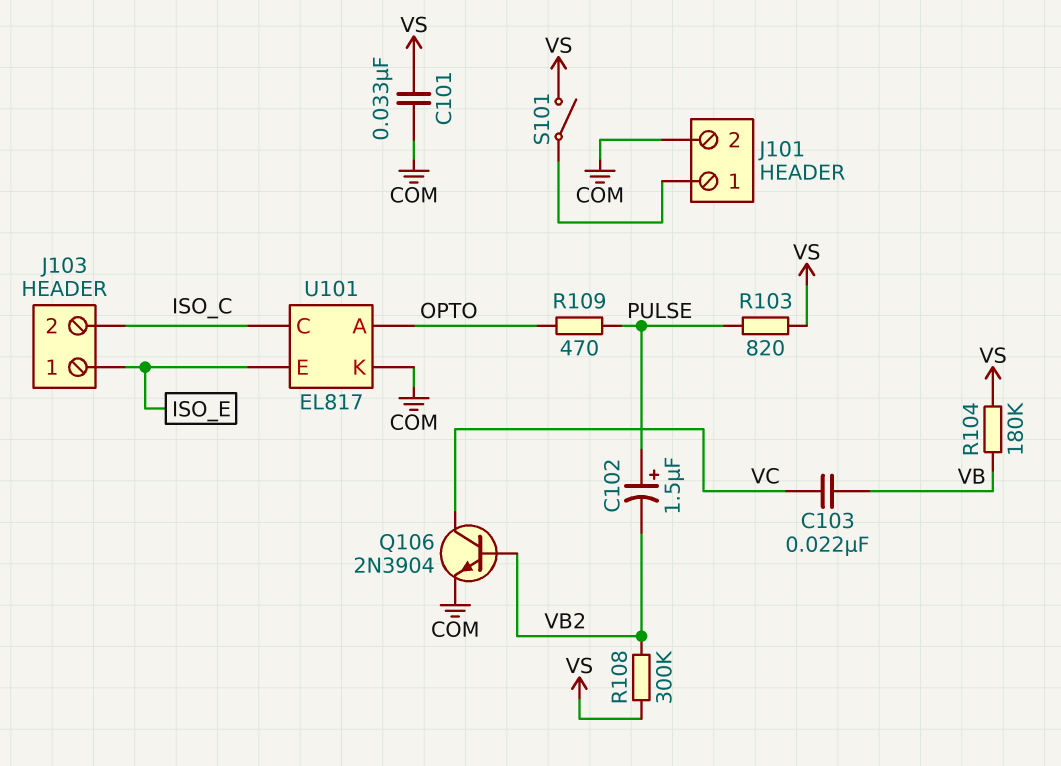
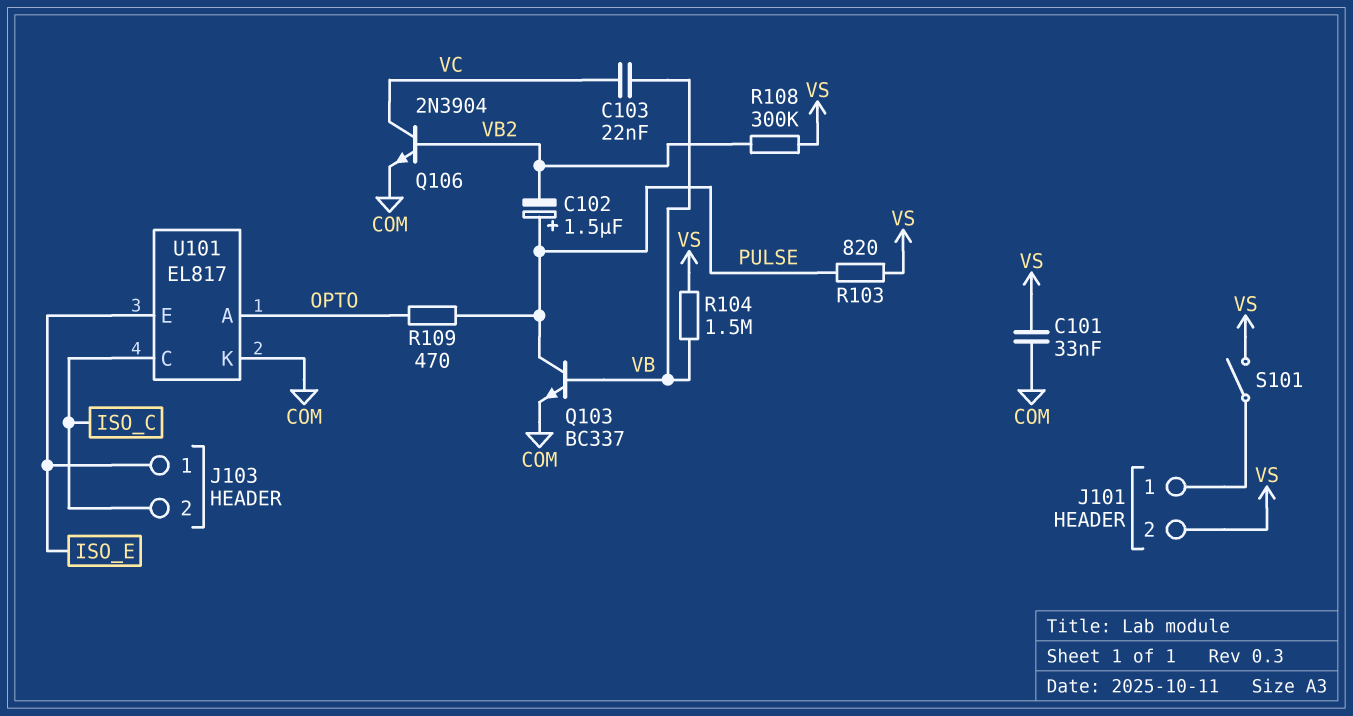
J101 pin 2: COM -> VS
Q103: none -> NPN BC337 (B VB, C PULSE, E COM)
R104: 180k (VB, VS) -> 1.5M (VB, VS)

